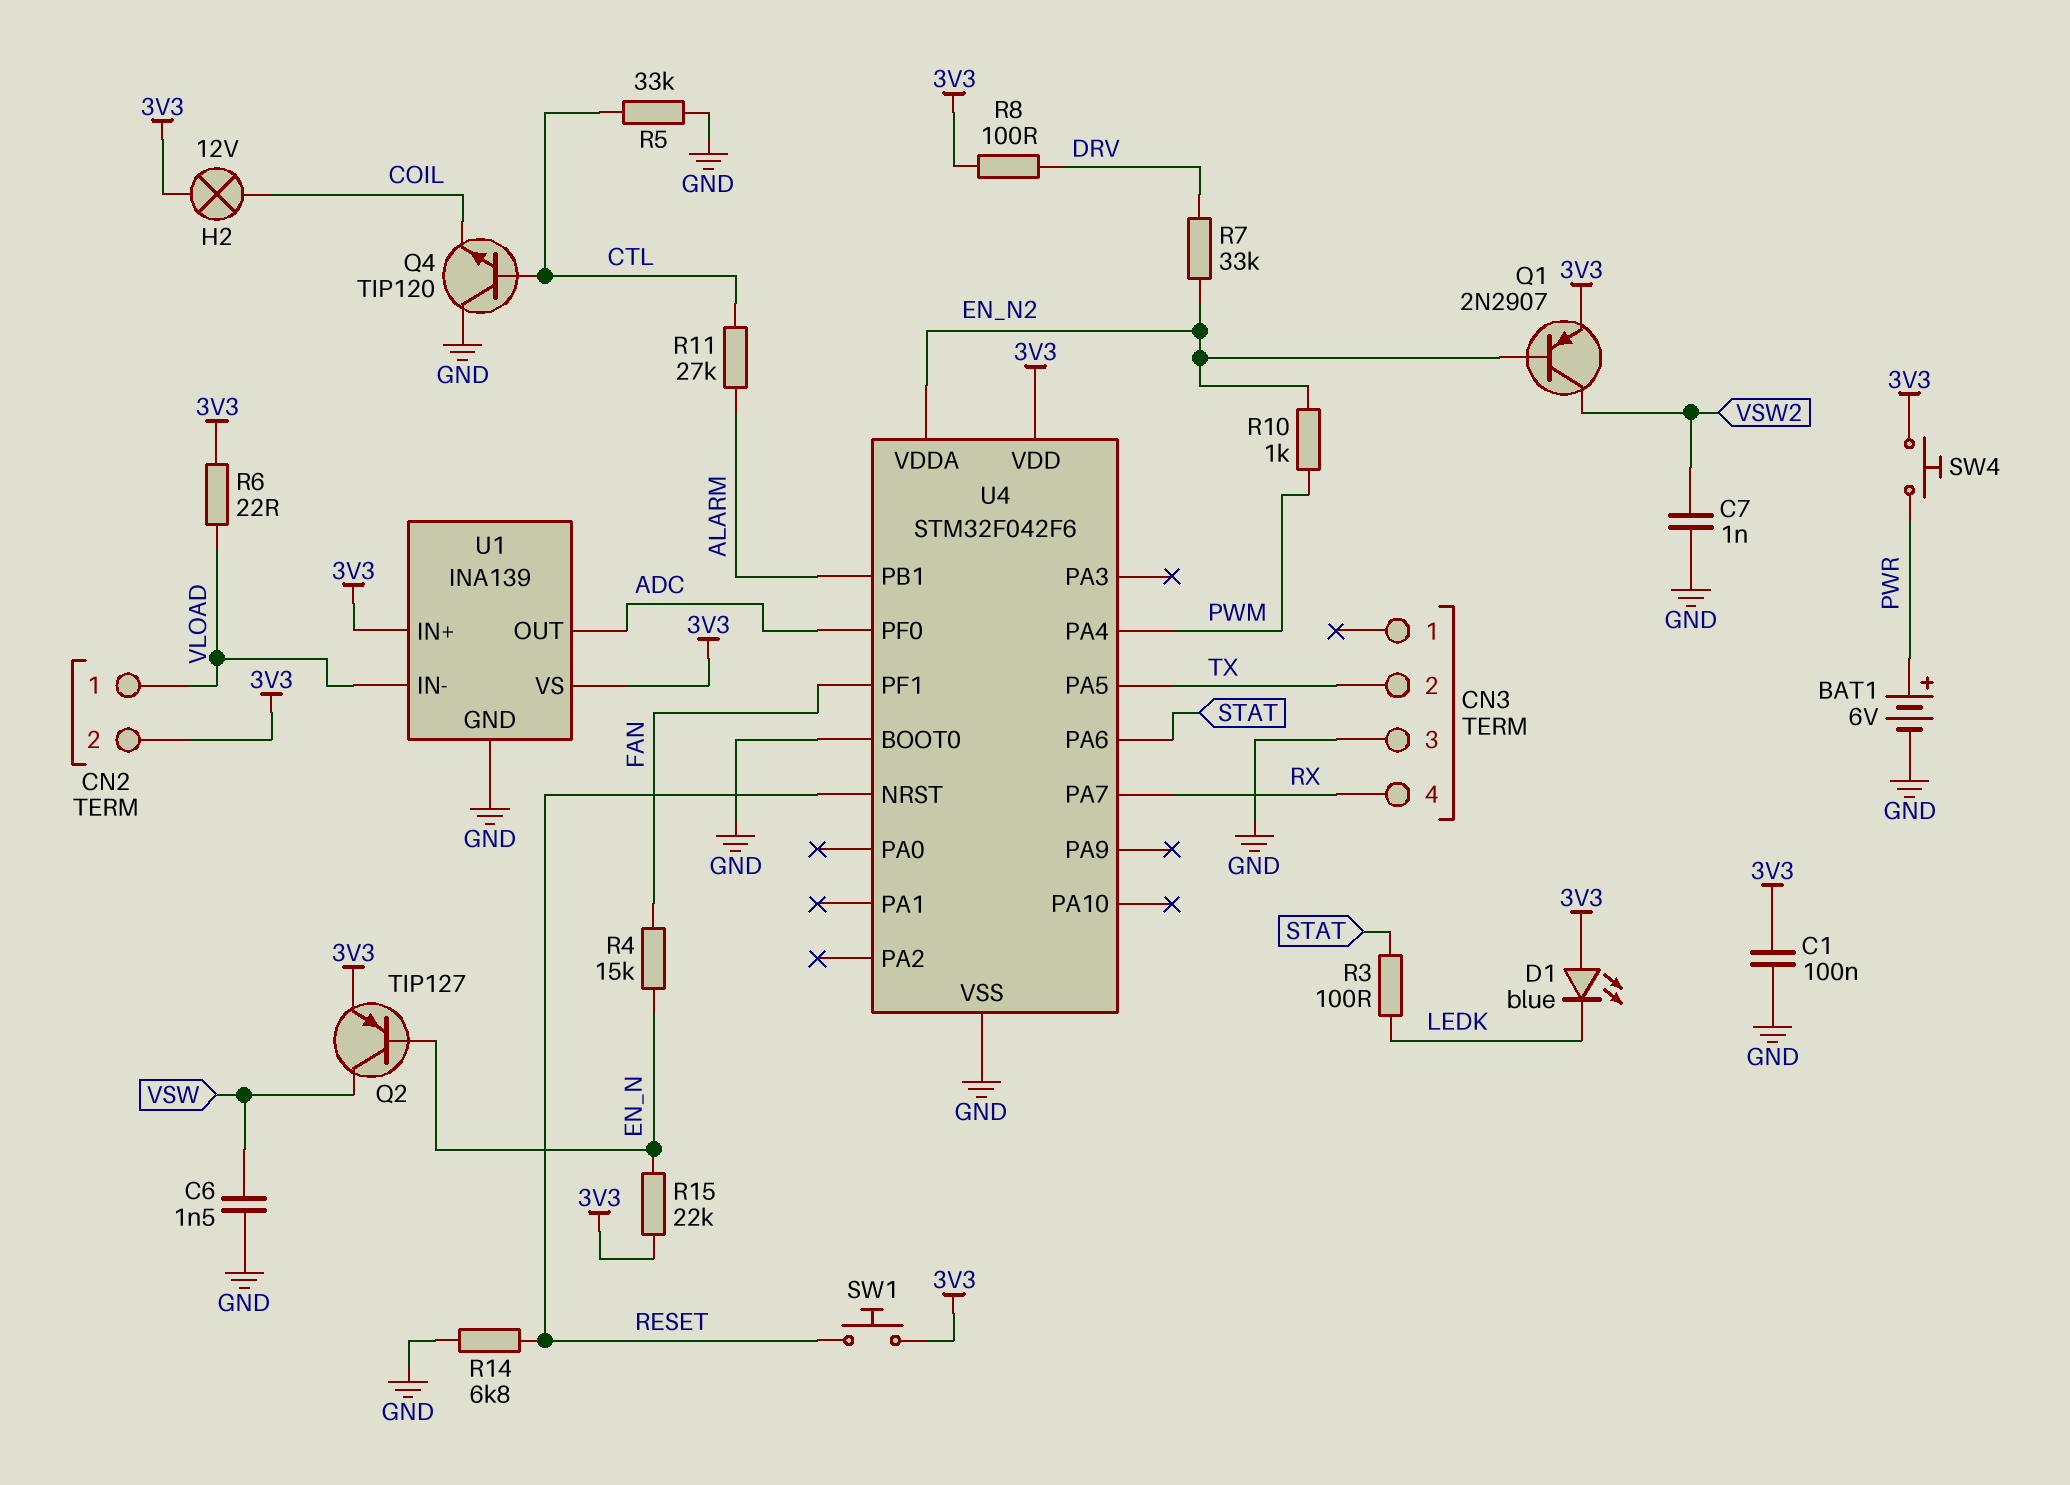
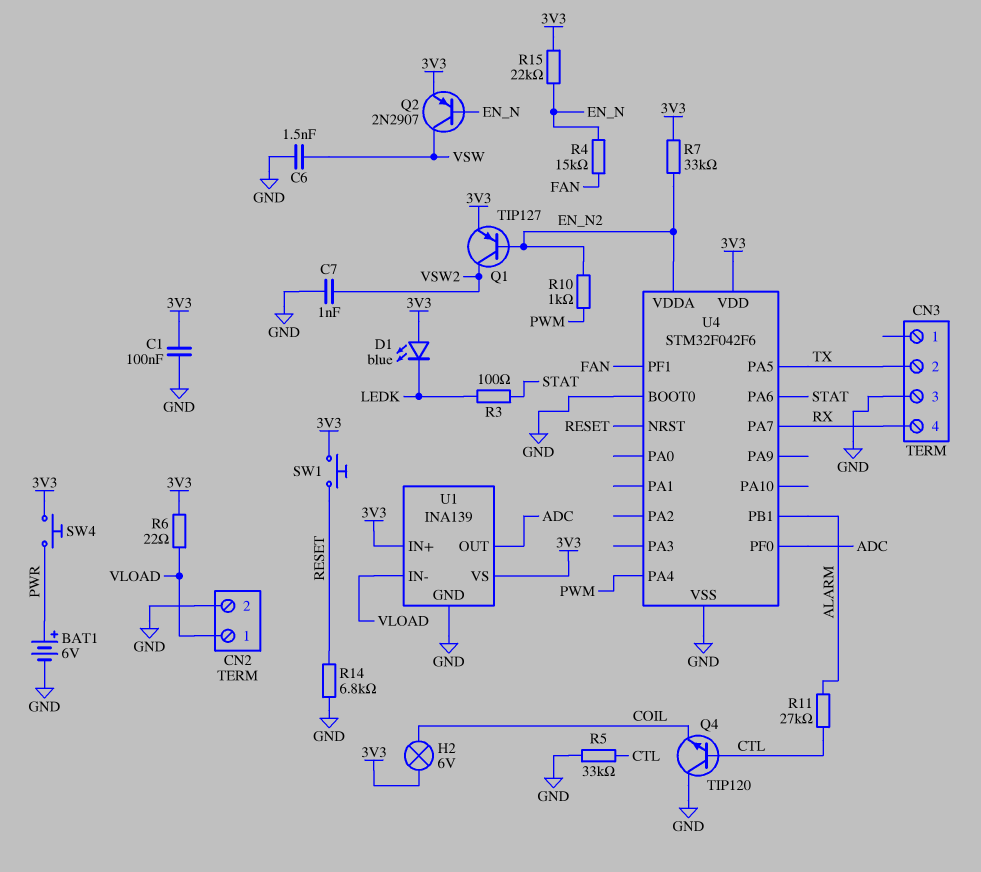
CN2 pin 2: 3V3 -> GND
H2: lamp 12V (3V3, COIL) -> lamp 6V (3V3, COIL)
Q1: PNP 2N2907 (B EN_N2, C VSW2, E 3V3) -> PNP TIP127 (B EN_N2, C VSW2, E 3V3)
Q2: PNP TIP127 (B EN_N, C VSW, E 3V3) -> PNP 2N2907 (B EN_N, C VSW, E 3V3)
R7: 33k (DRV, EN_N2) -> 33k (3V3, EN_N2)
R8: 100 (3V3, DRV) -> none

